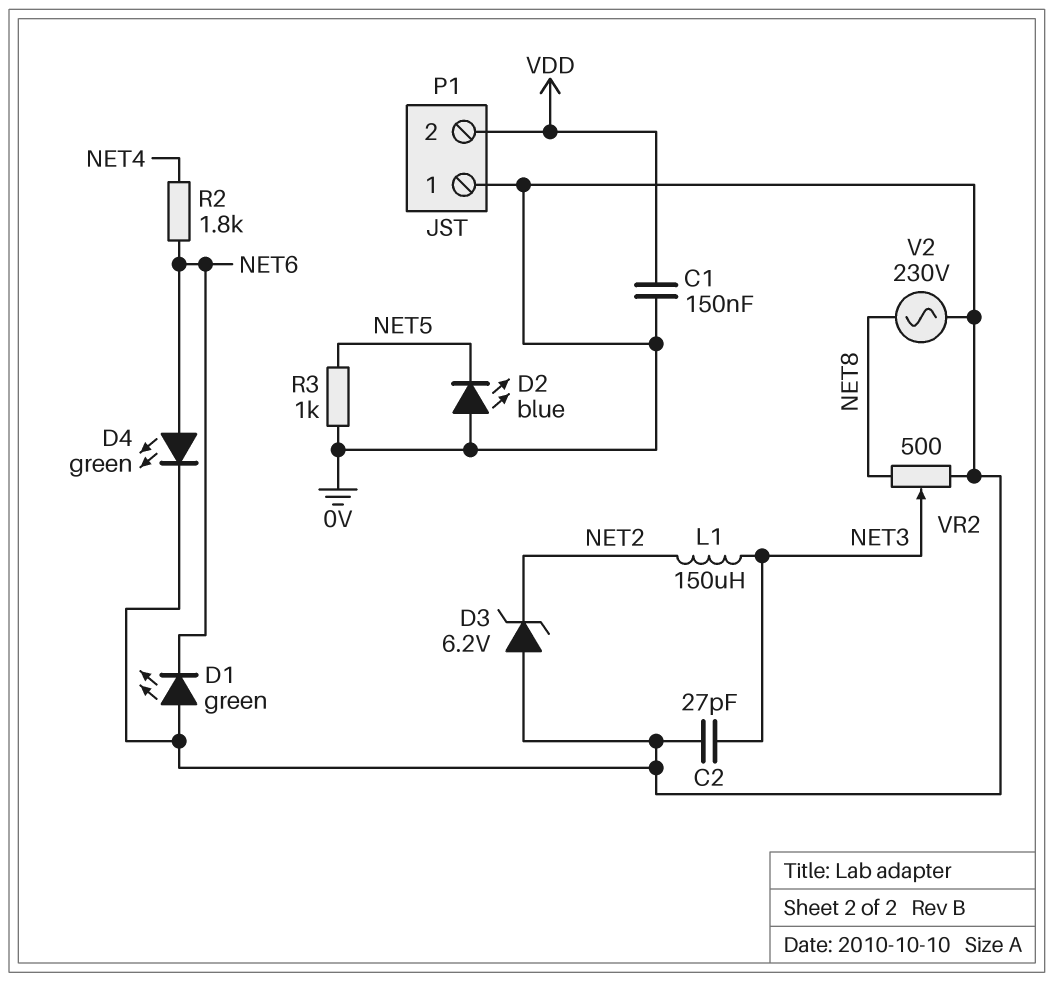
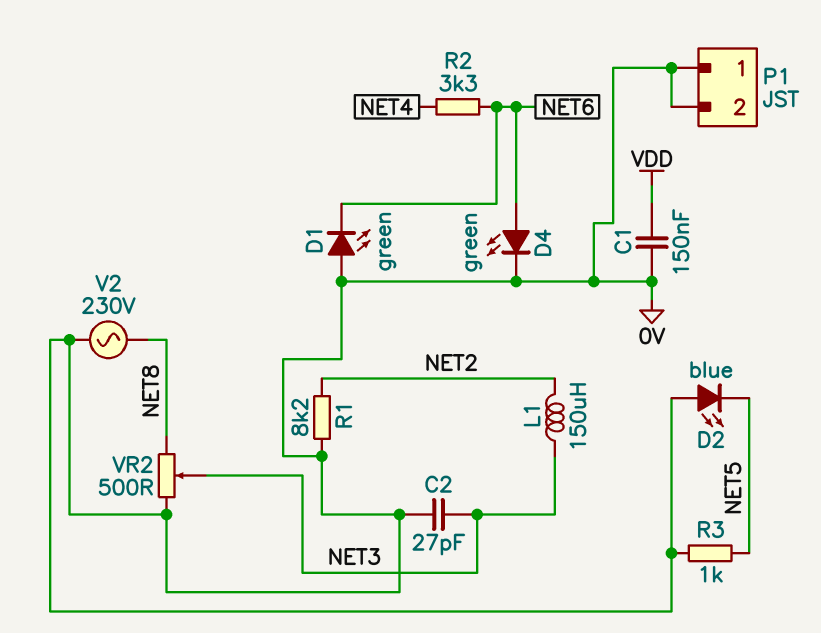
D3: zener 6.2V (A 0V, K NET2) -> none
P1 pin 2: VDD -> 0V
R1: none -> 8.2k (0V, NET2)
R2: 1.8k (NET4, NET6) -> 3.3k (NET4, NET6)

